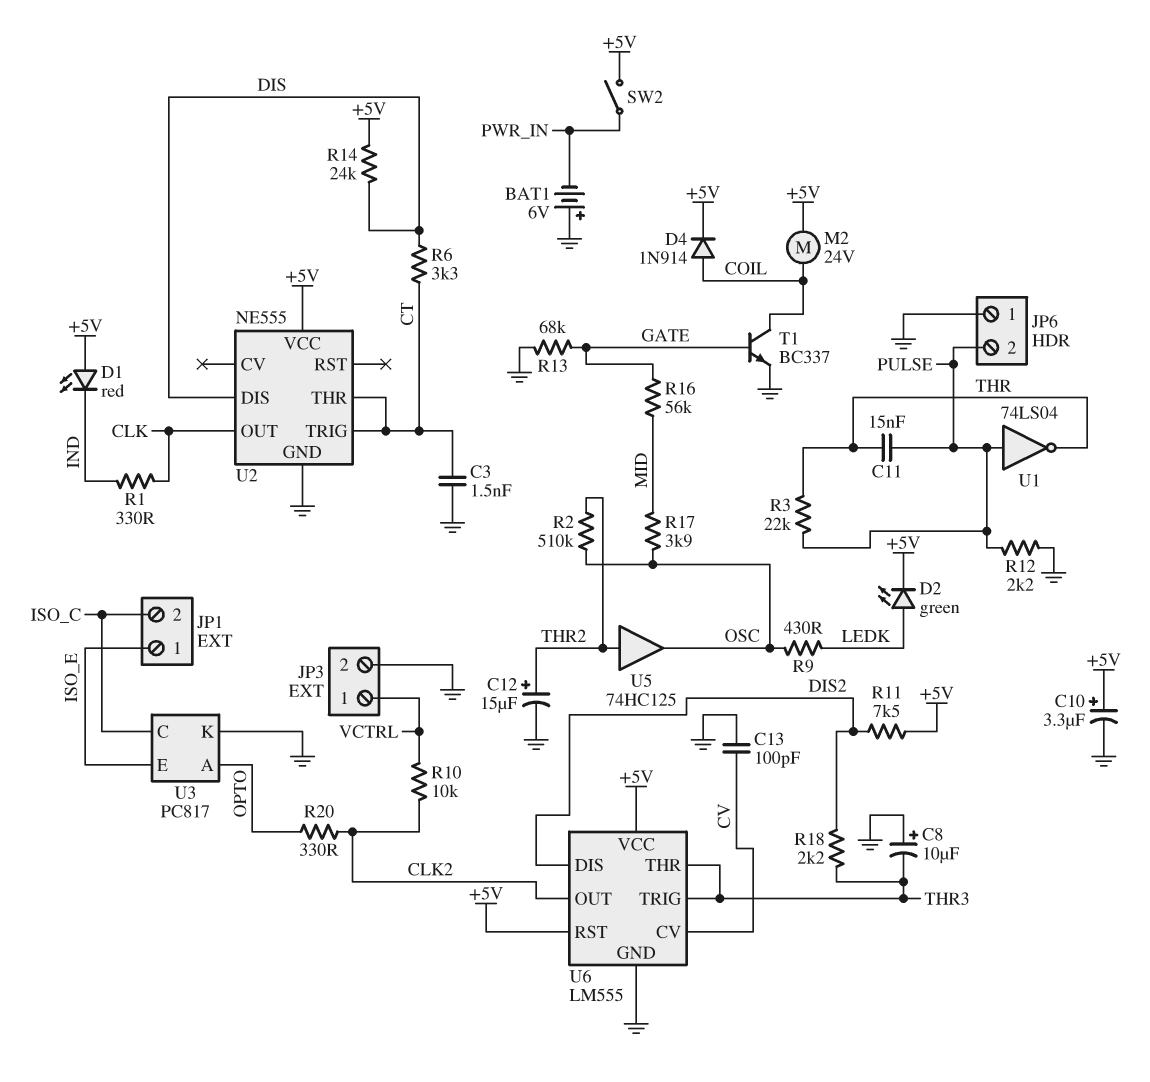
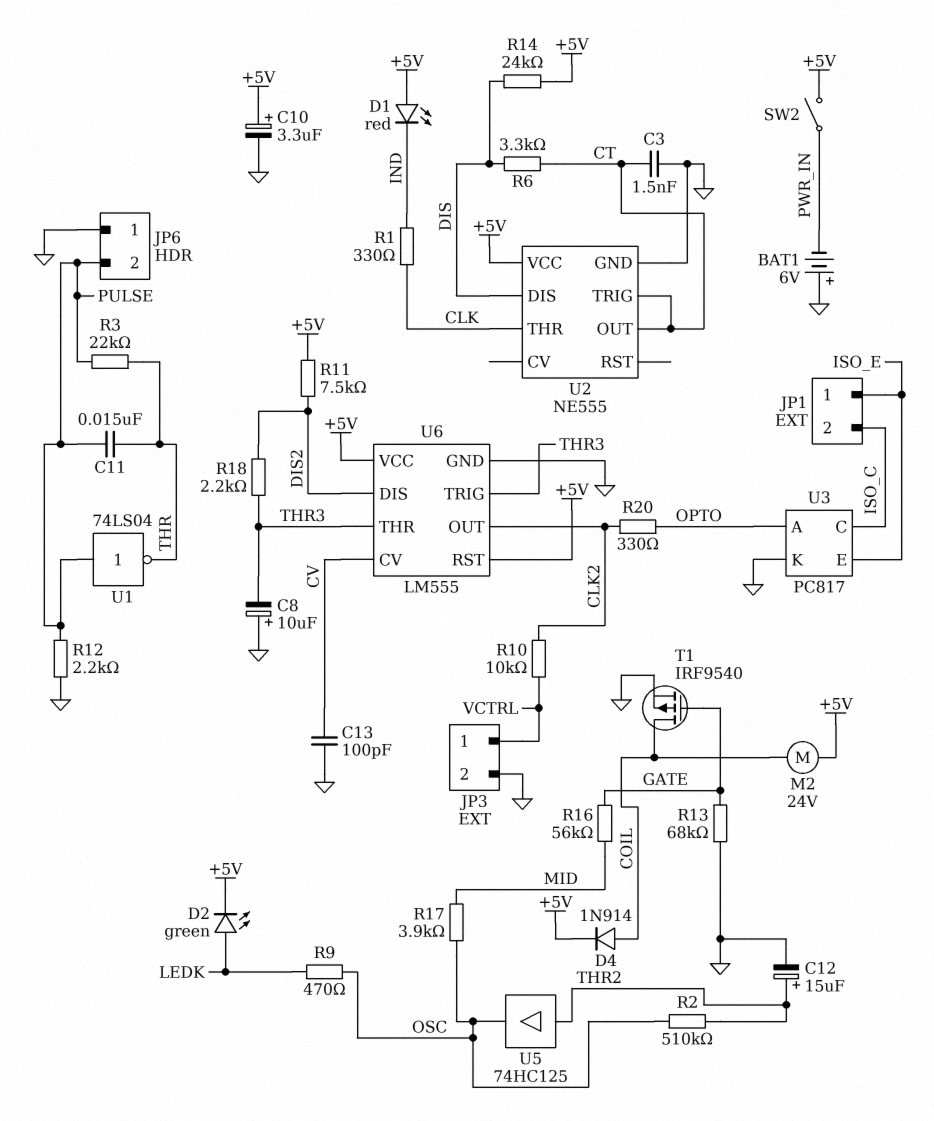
R9: 430 (LEDK, OSC) -> 470 (LEDK, OSC)
T1: NPN BC337 (B GATE, C COIL, E GND) -> PMOS IRF9540 (G GATE, D COIL, S GND)
U2 pin OUT: CLK -> CT
U2 pin THR: CT -> CLK

